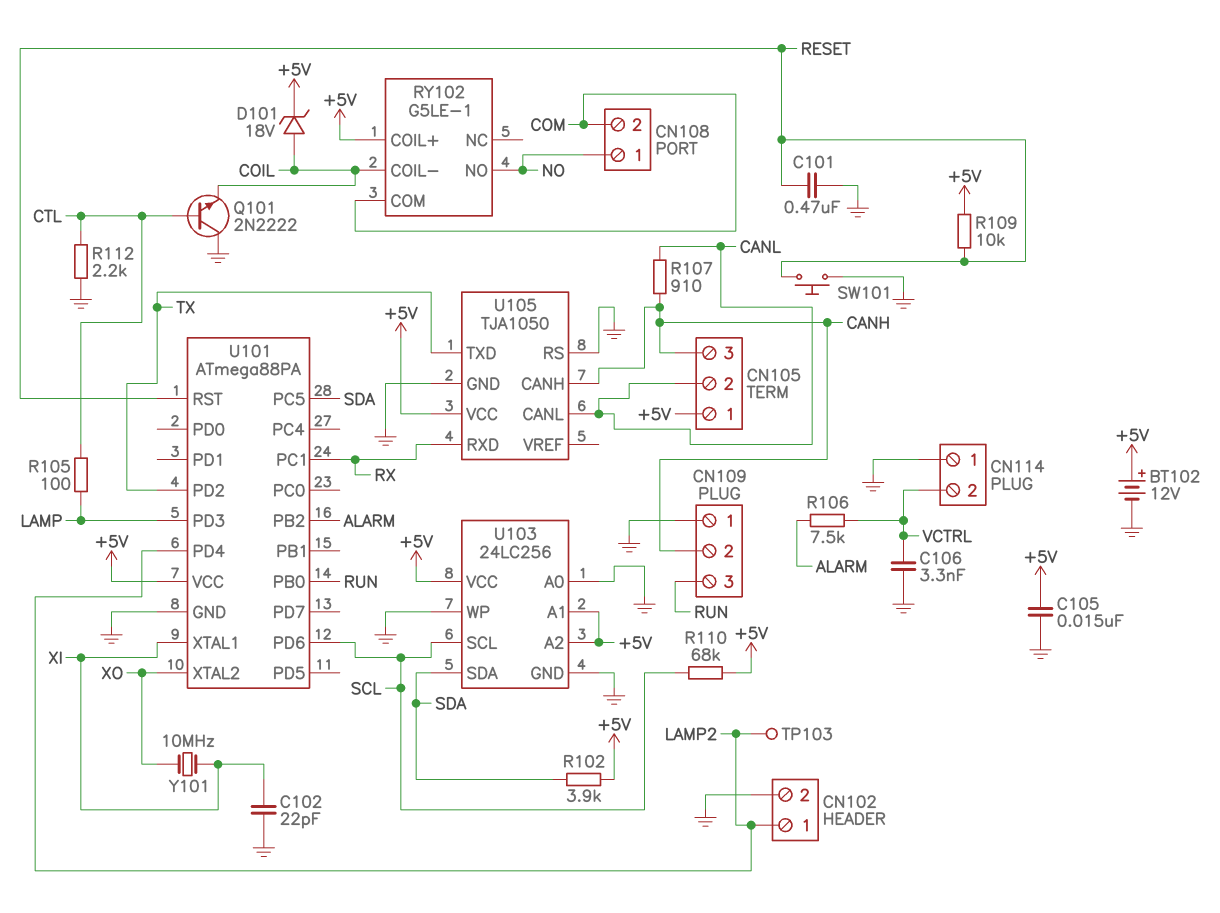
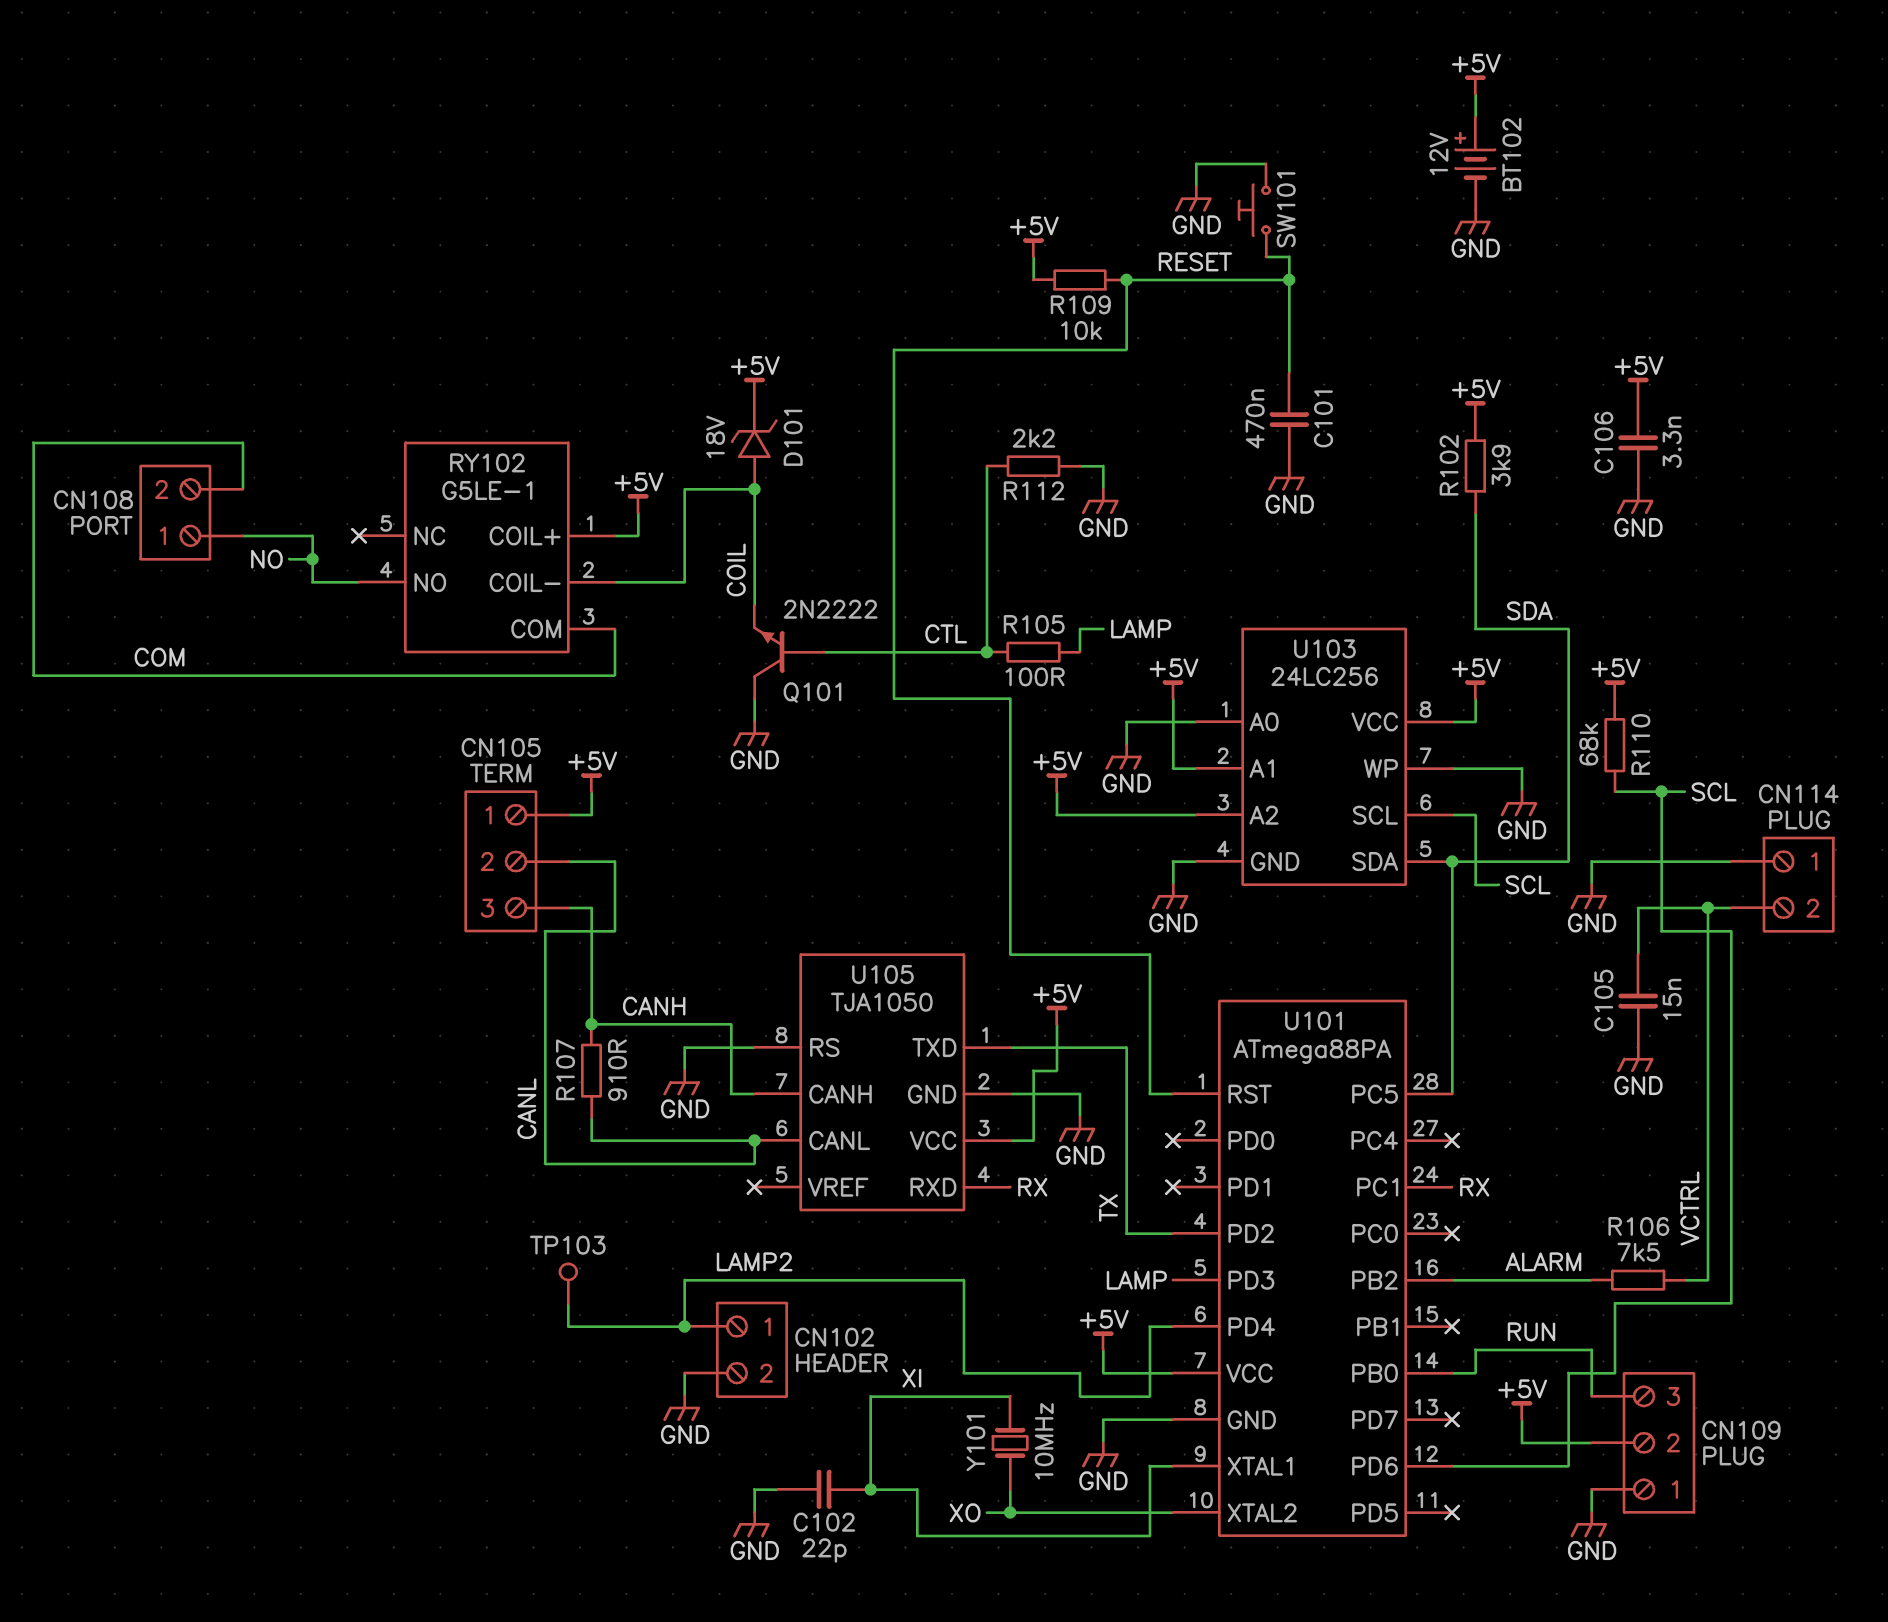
C105: 15nF (+5V, GND) -> 15nF (GND, VCTRL)
C106: 3.3nF (GND, VCTRL) -> 3.3nF (+5V, GND)
CN109 pin 2: CANH -> +5V

